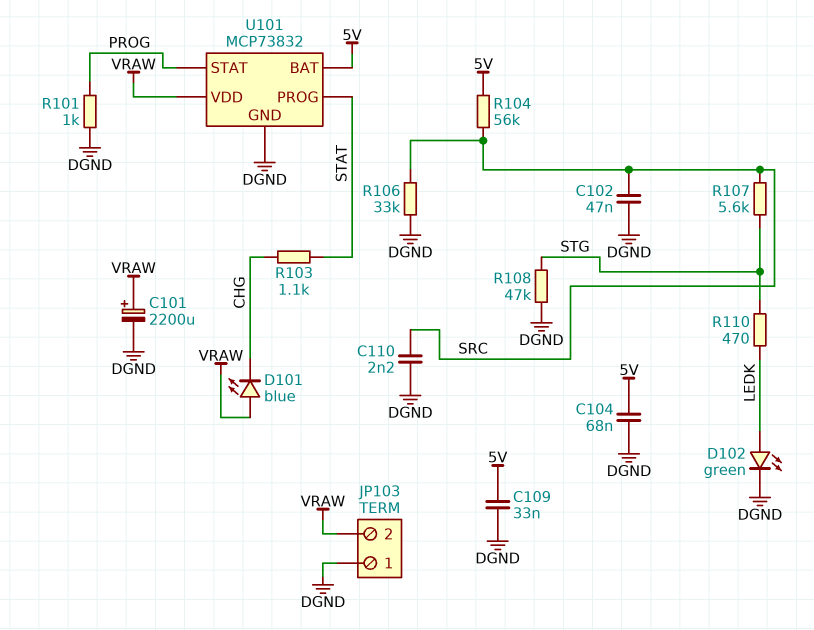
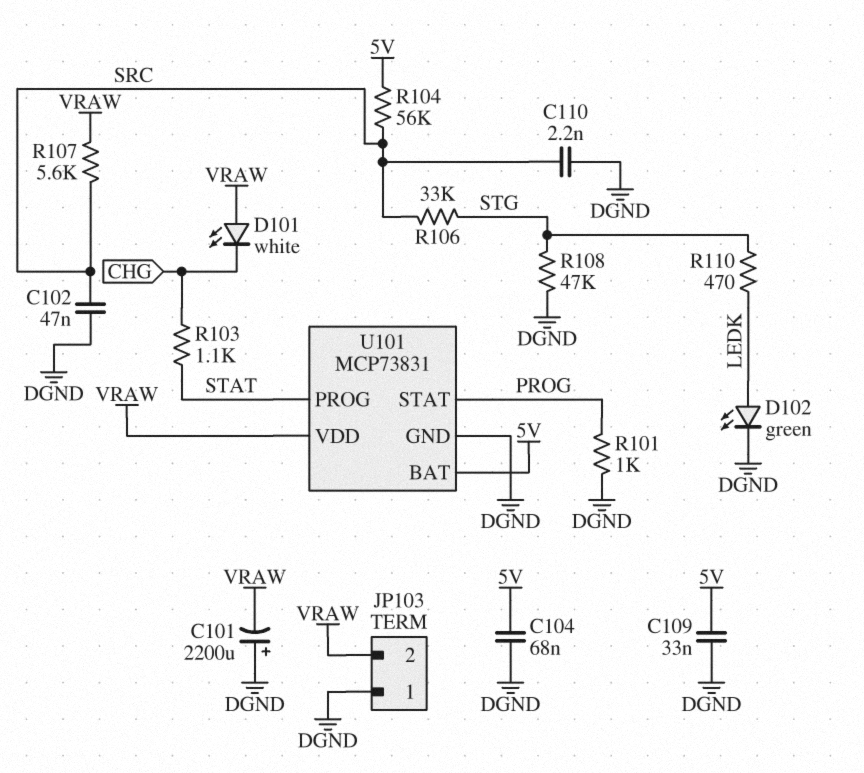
C101: 2200uF (plus VRAW, minus DGND) -> 2200uF (plus DGND, minus VRAW)
D101: LED blue (A VRAW, K CHG) -> LED white (A VRAW, K CHG)
R106: 33k (DGND, SRC) -> 33k (SRC, STG)
R107: 5.6k (SRC, STG) -> 5.6k (SRC, VRAW)
U101: MCP73832 -> MCP73831

